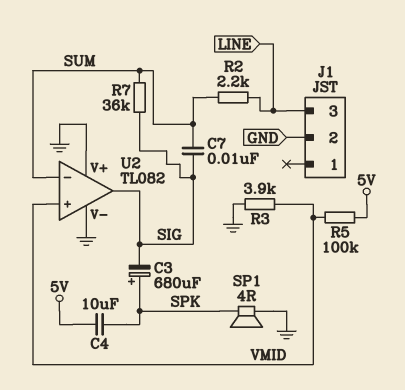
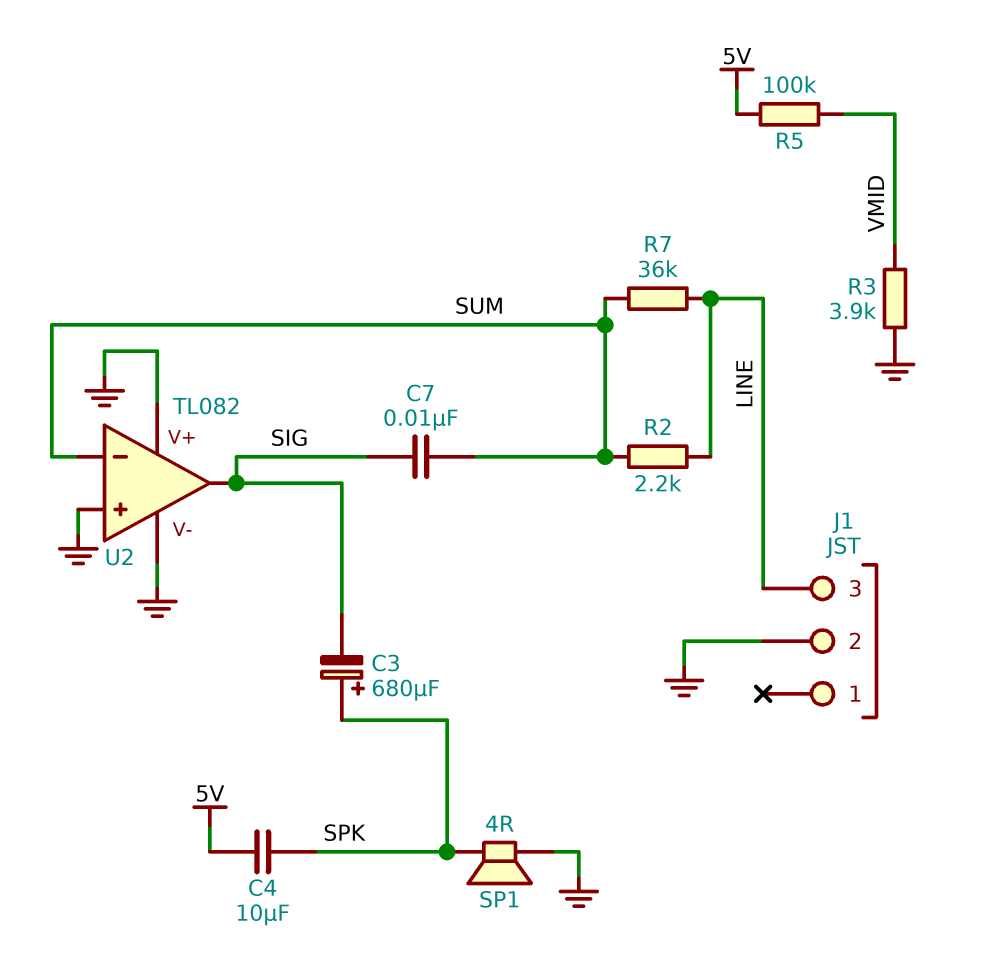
R7: 36k (SIG, SUM) -> 36k (LINE, SUM)
U2 pin in+: VMID -> GND

